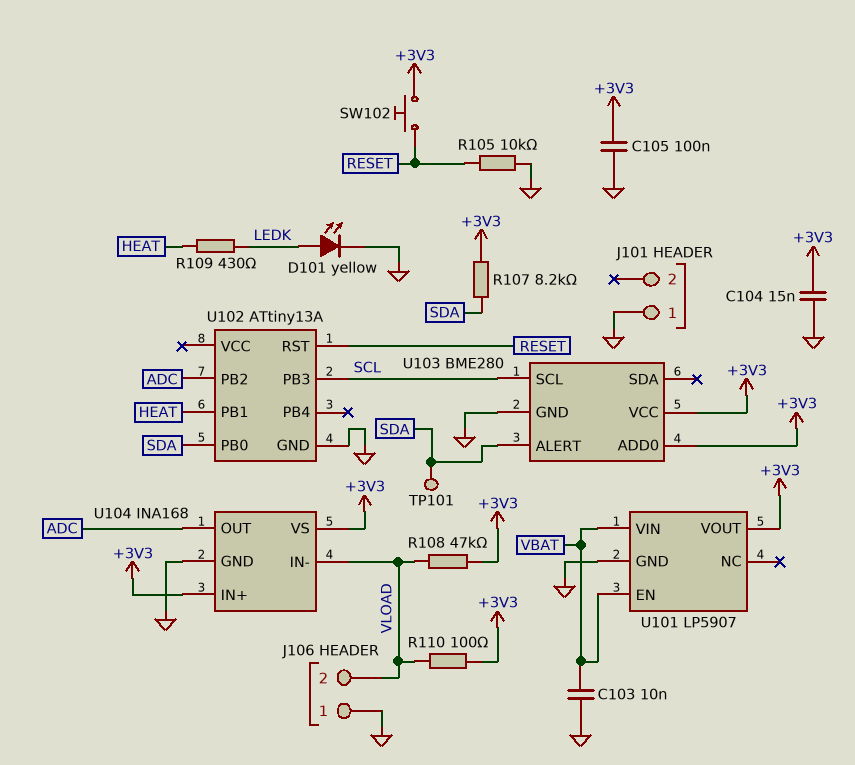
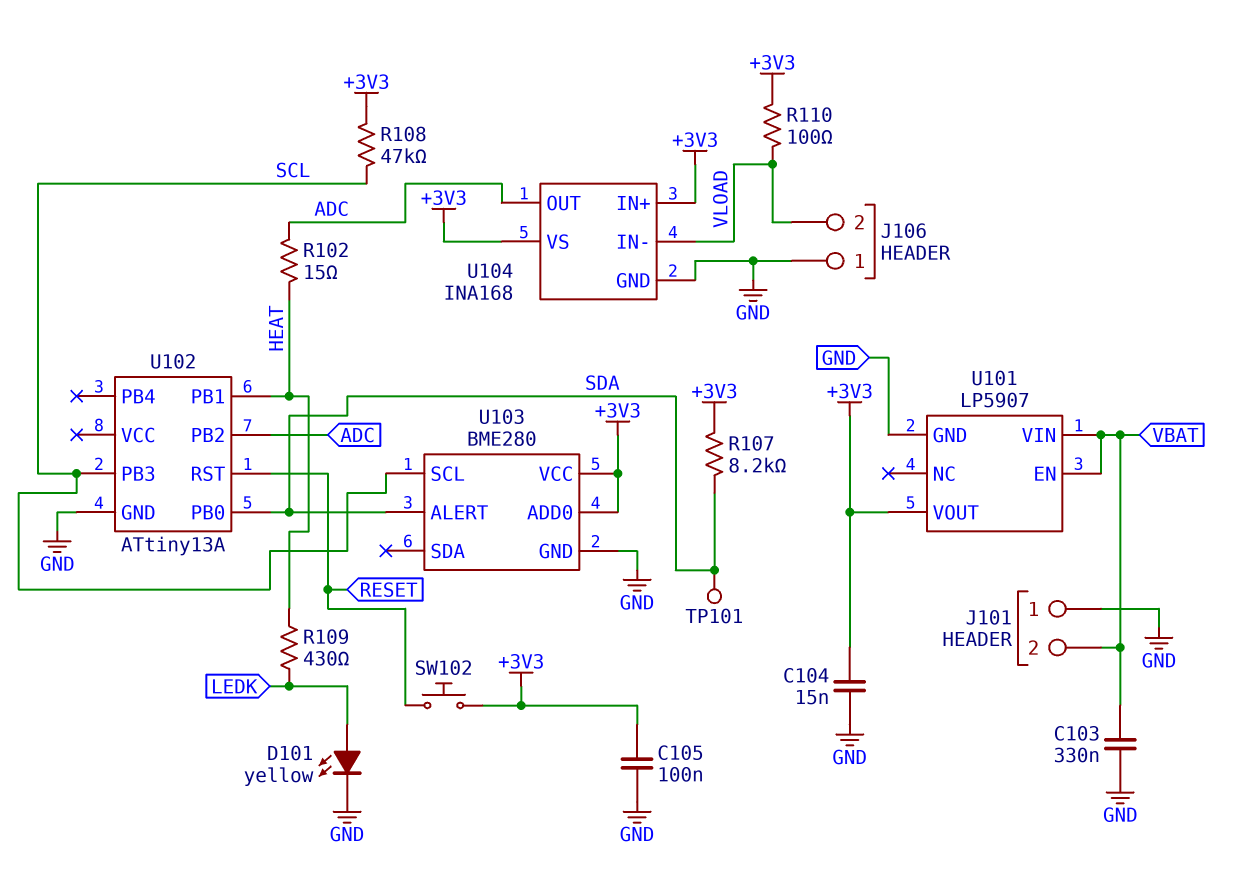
C103: 10nF (GND, VBAT) -> 330nF (GND, VBAT)
J101 pin 2: none -> VBAT
R102: none -> 15 (ADC, HEAT)
R105: 10k (GND, RESET) -> none
R108: 47k (+3V3, VLOAD) -> 47k (+3V3, SCL)

